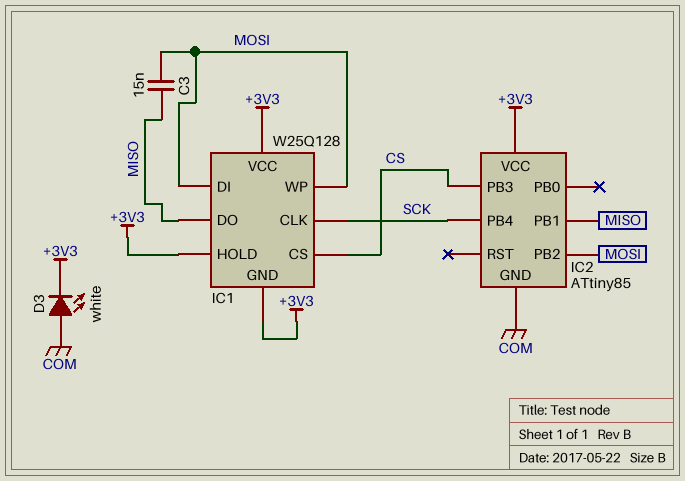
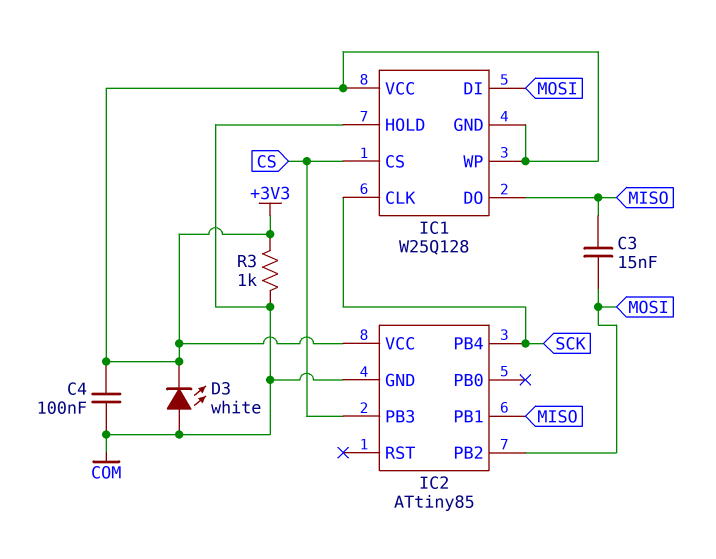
C4: none -> 100nF (+3V3, COM)
IC1 pin HOLD: +3V3 -> COM
IC1 pin WP: MOSI -> +3V3
R3: none -> 1k (+3V3, COM)

